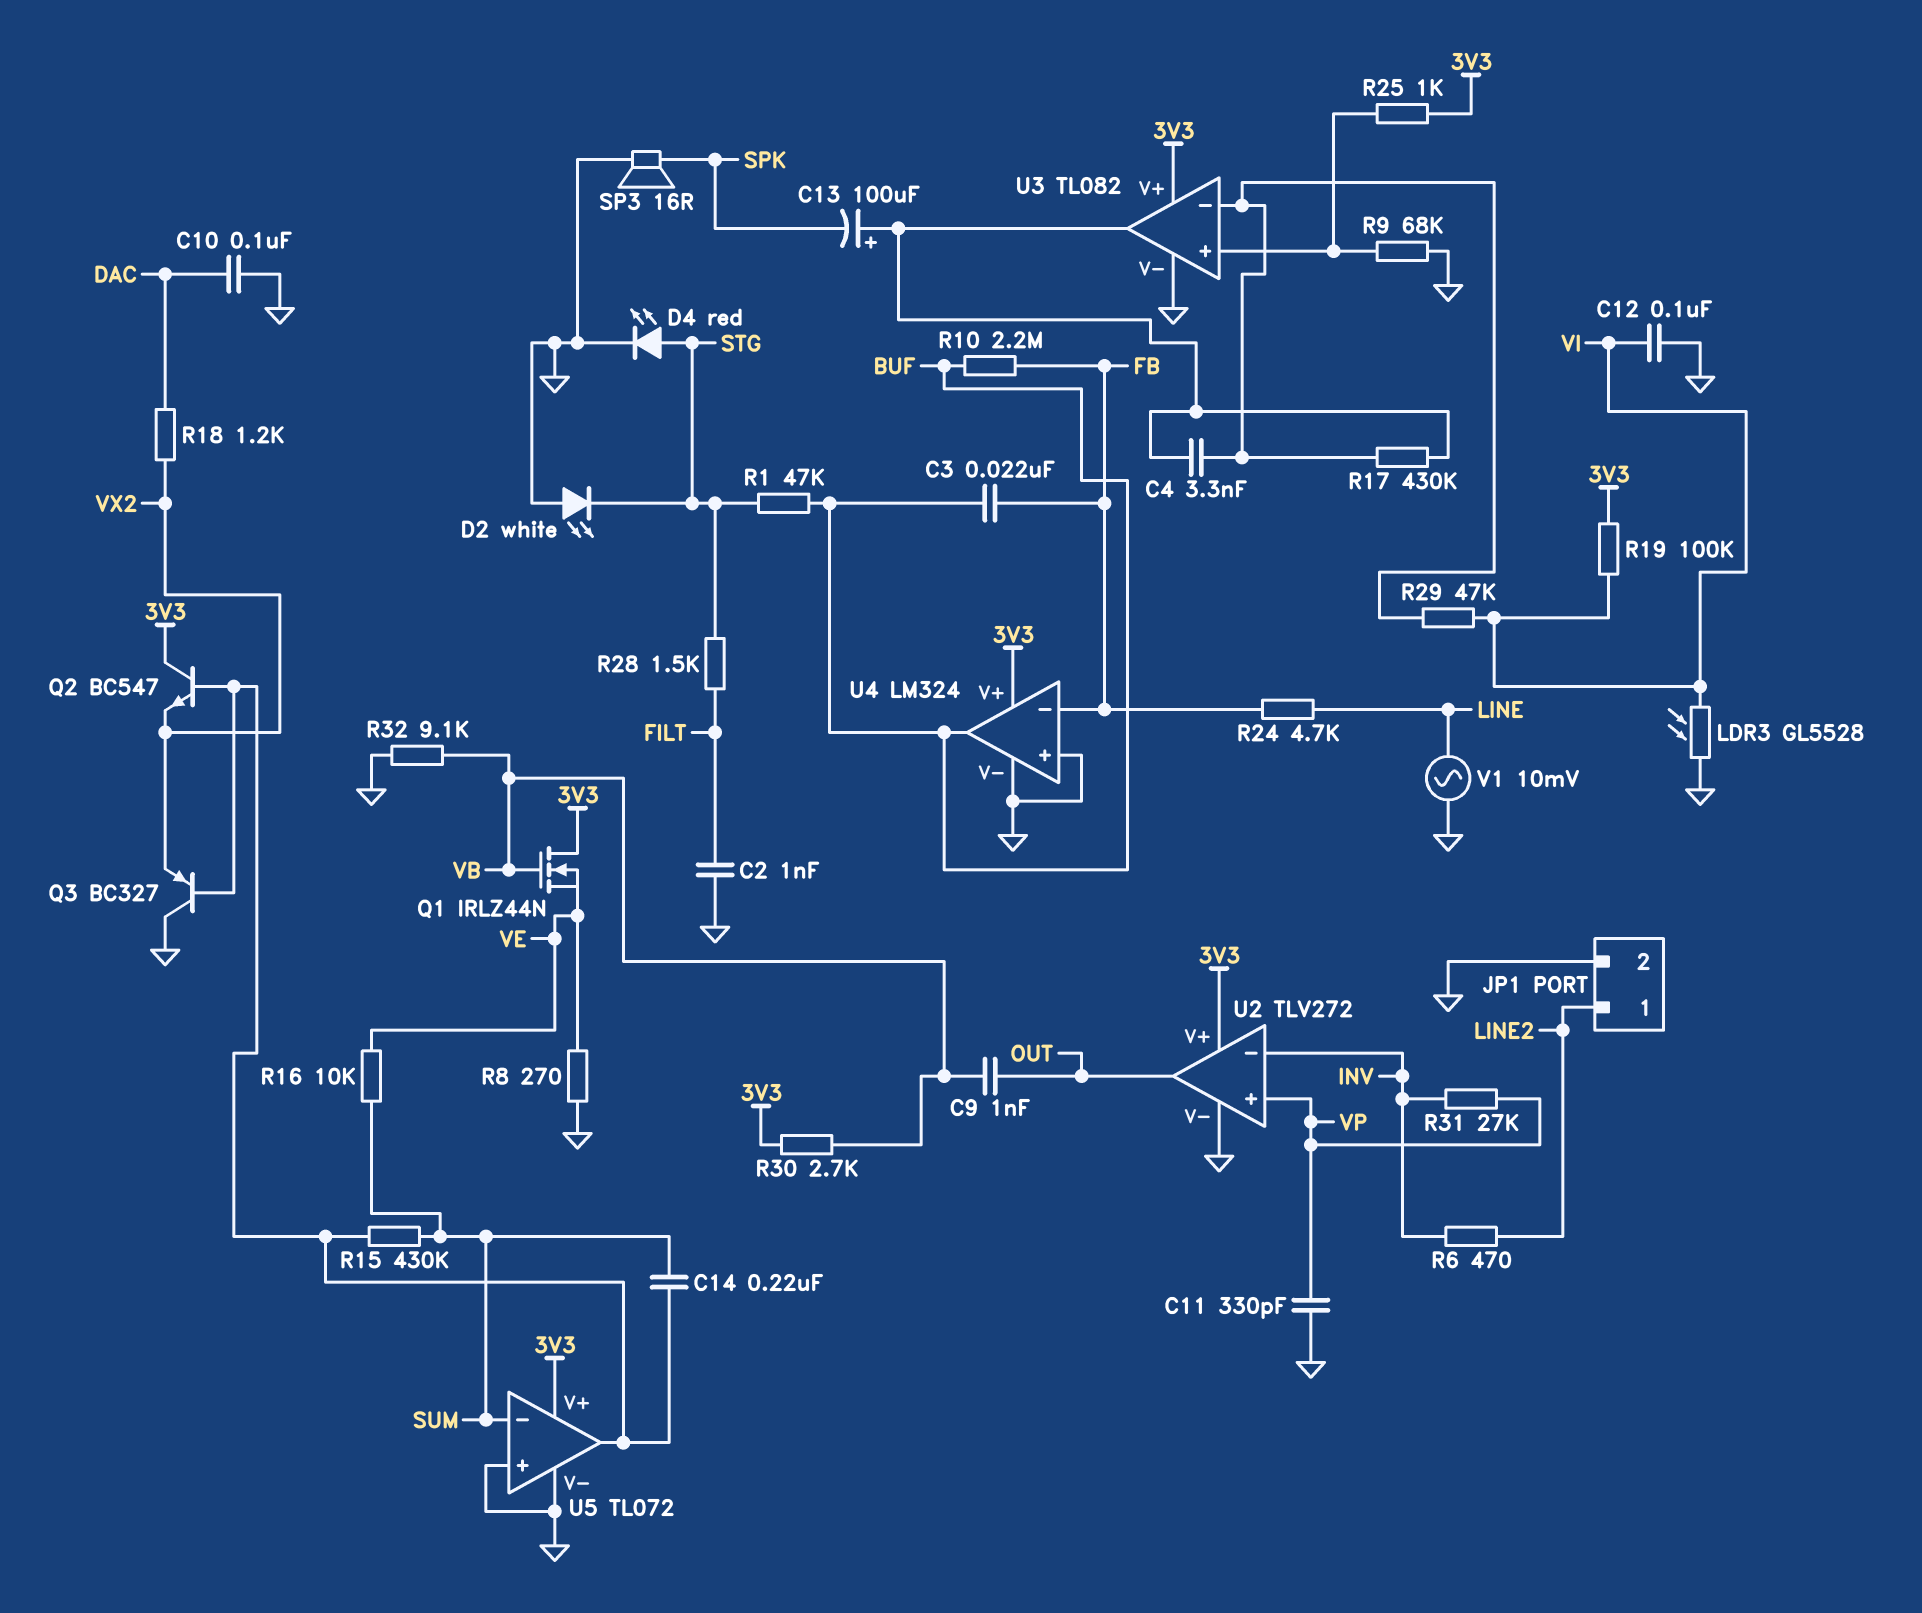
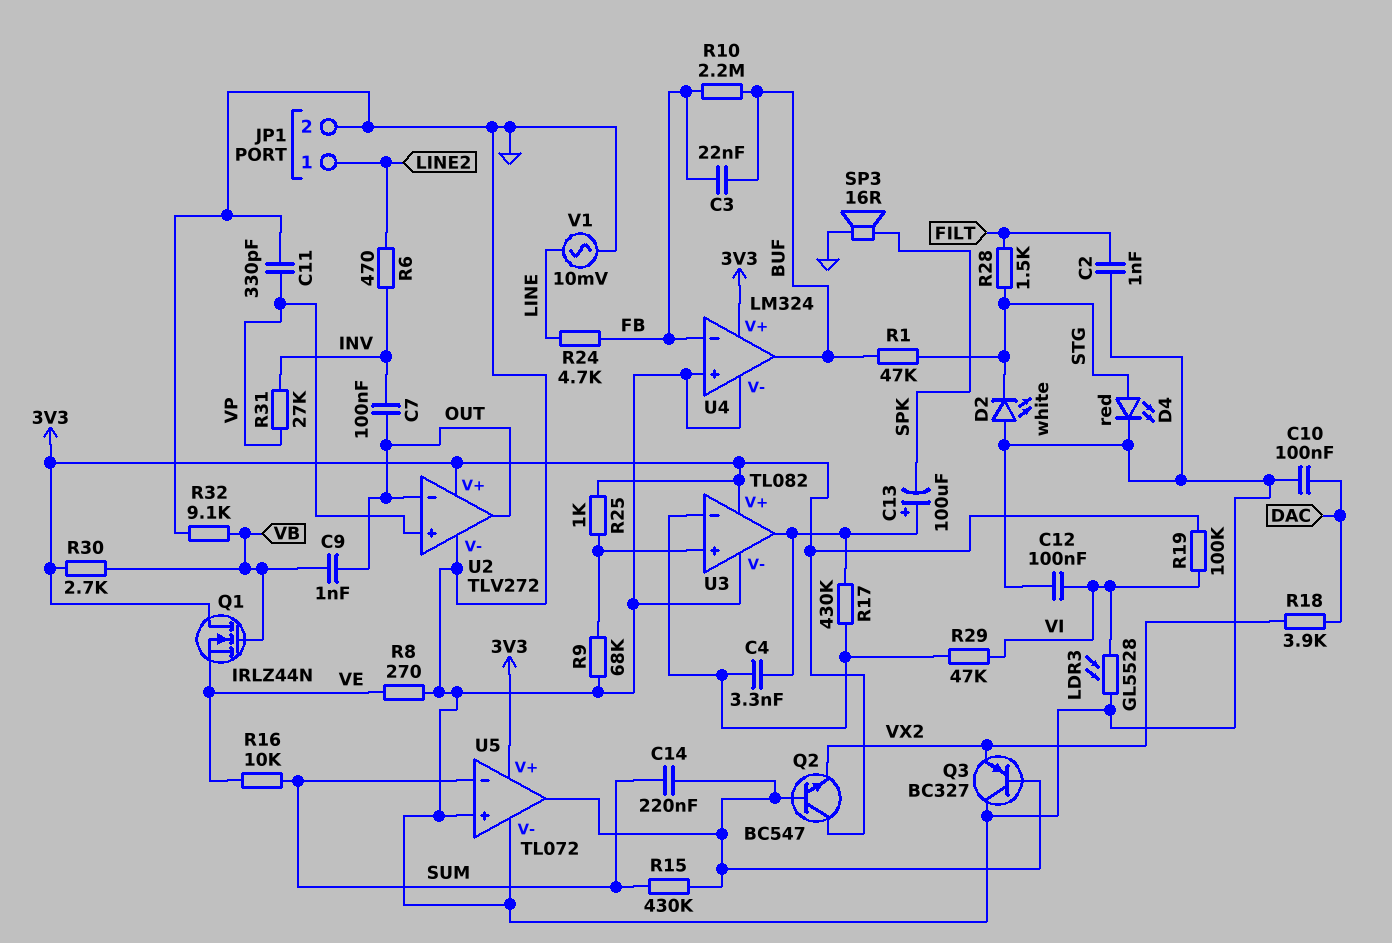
C7: none -> 100nF (INV, OUT)
R18: 1.2k (DAC, VX2) -> 3.9k (DAC, VX2)
U2 pin in-: INV -> OUT

